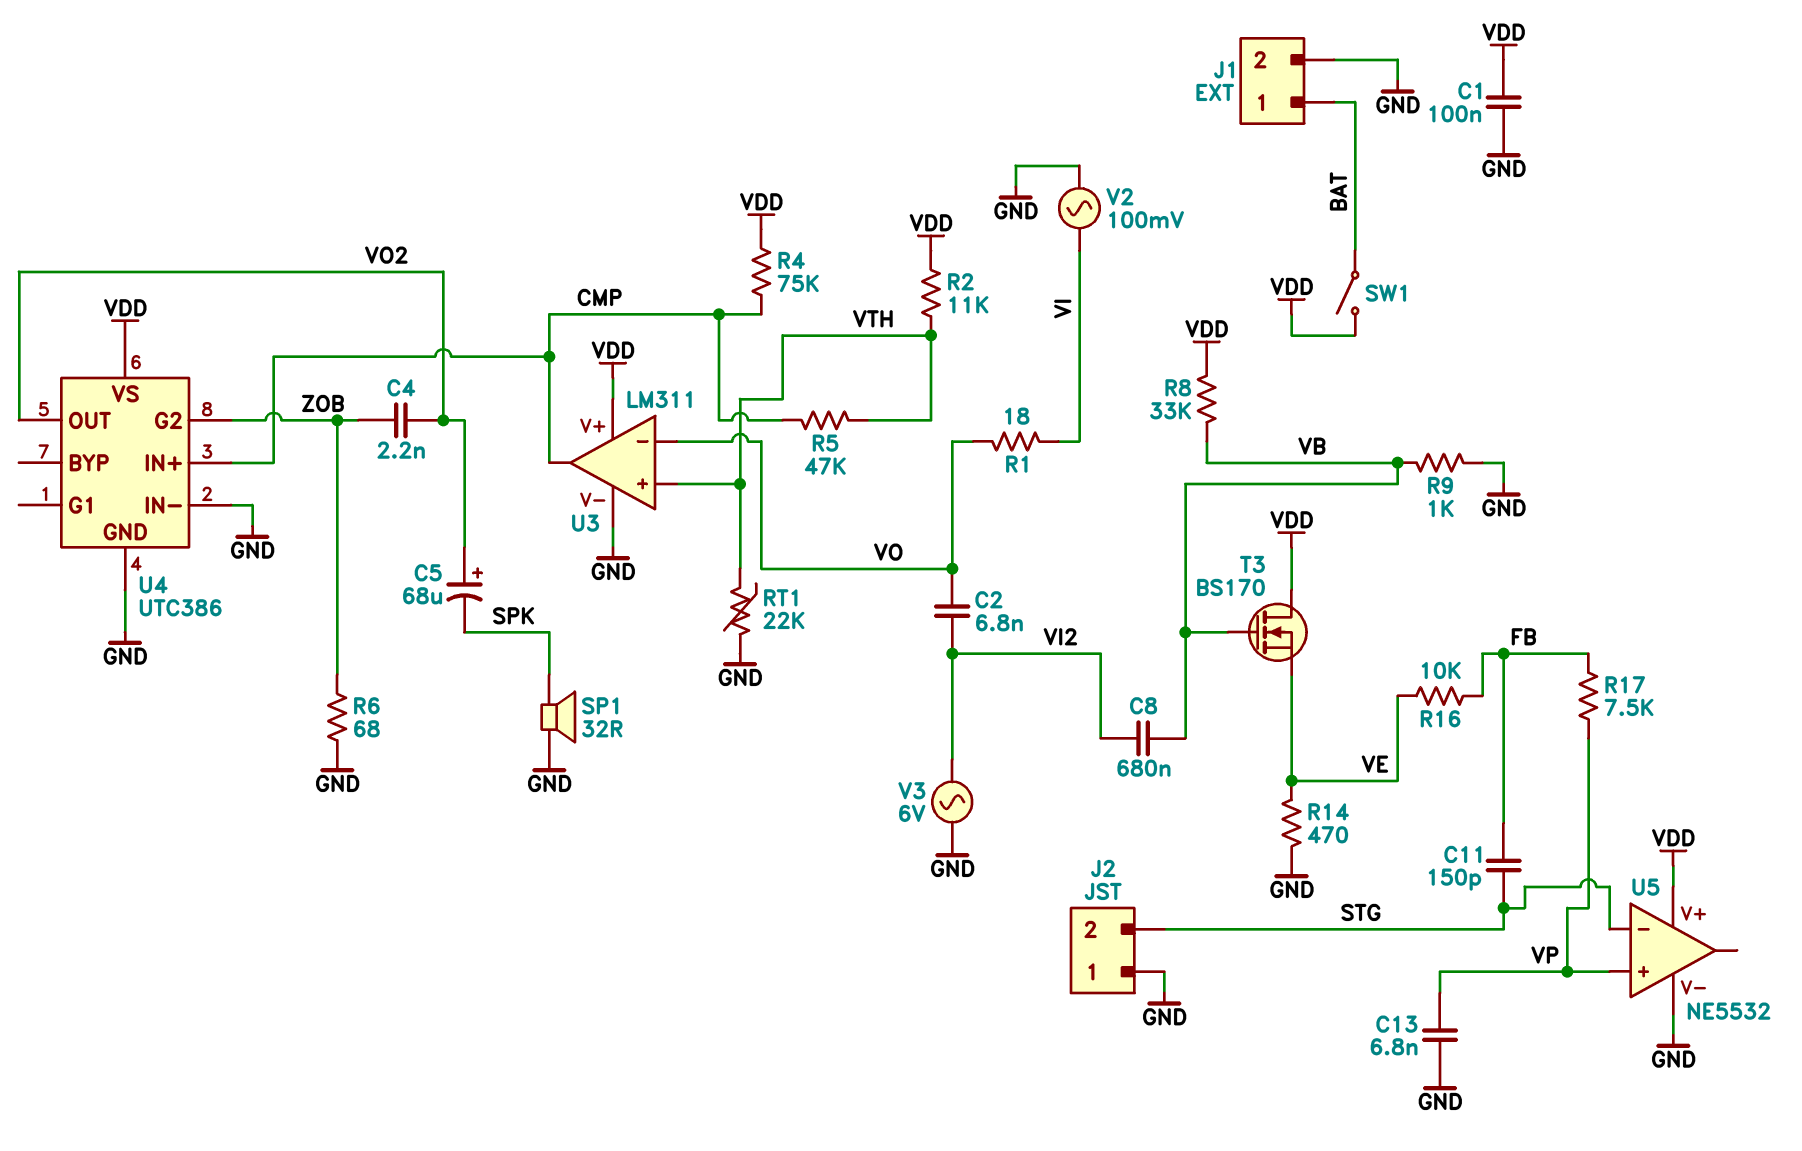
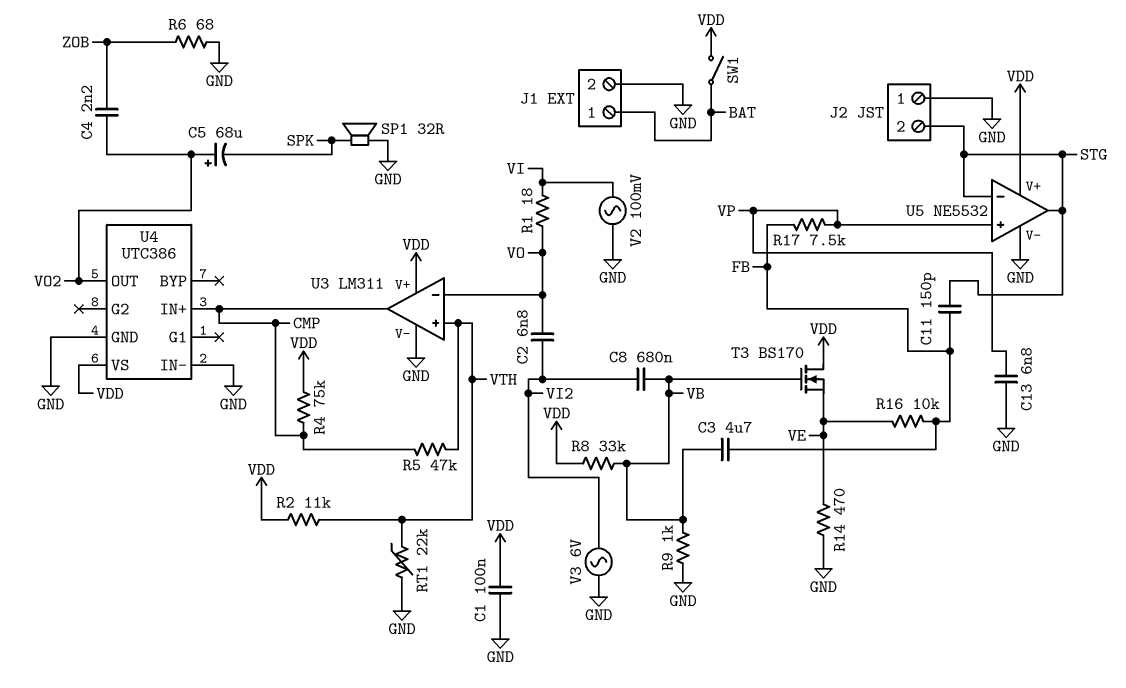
C3: none -> 4.7uF (FB, VB)
U4 pin G2: ZOB -> none
U5 pin out: none -> STG

